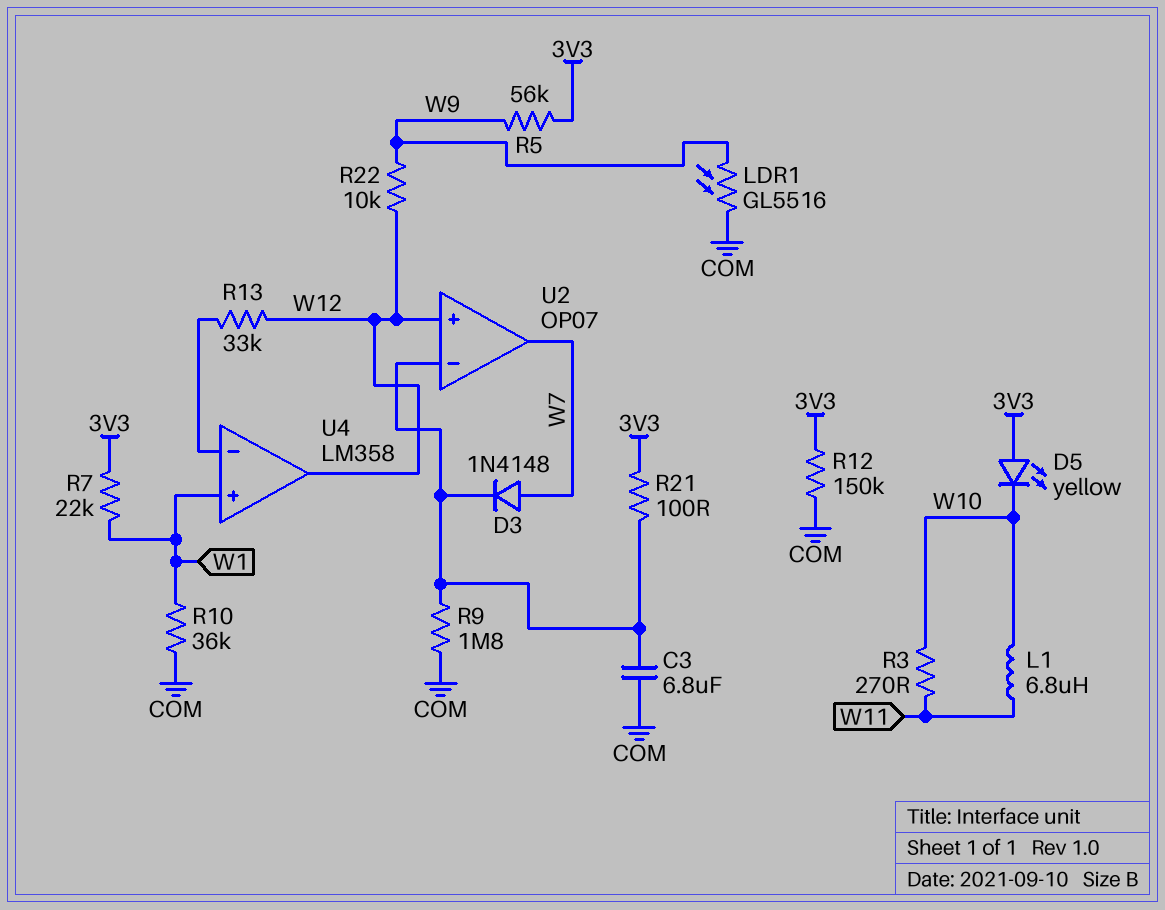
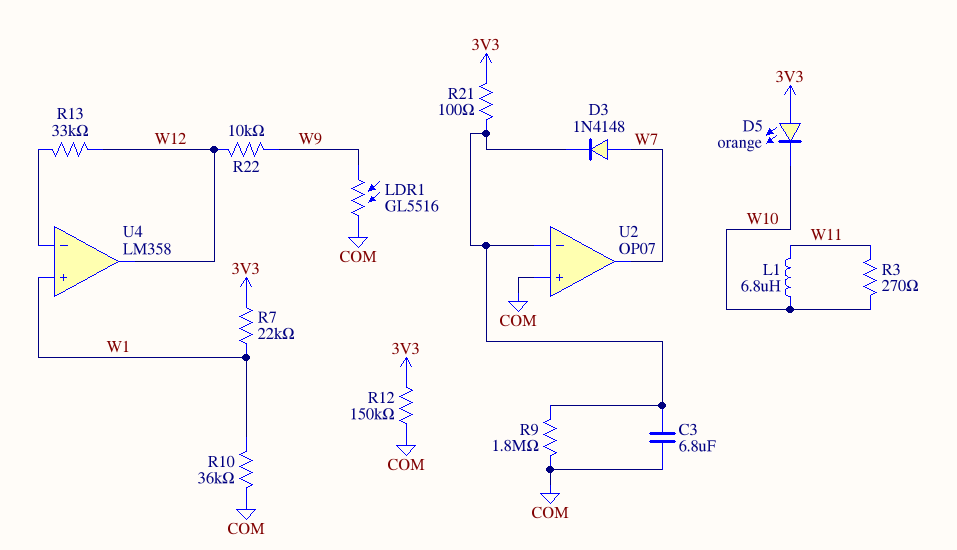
D5: LED yellow (A 3V3, K W10) -> LED orange (A 3V3, K W10)
R5: 56k (3V3, W9) -> none
U2 pin in+: W12 -> COM

